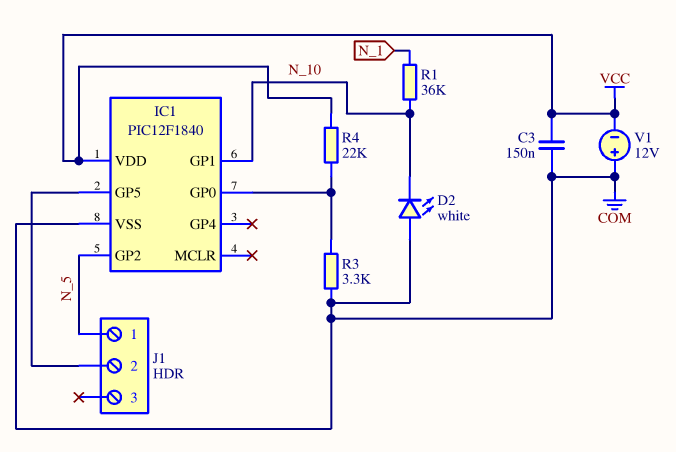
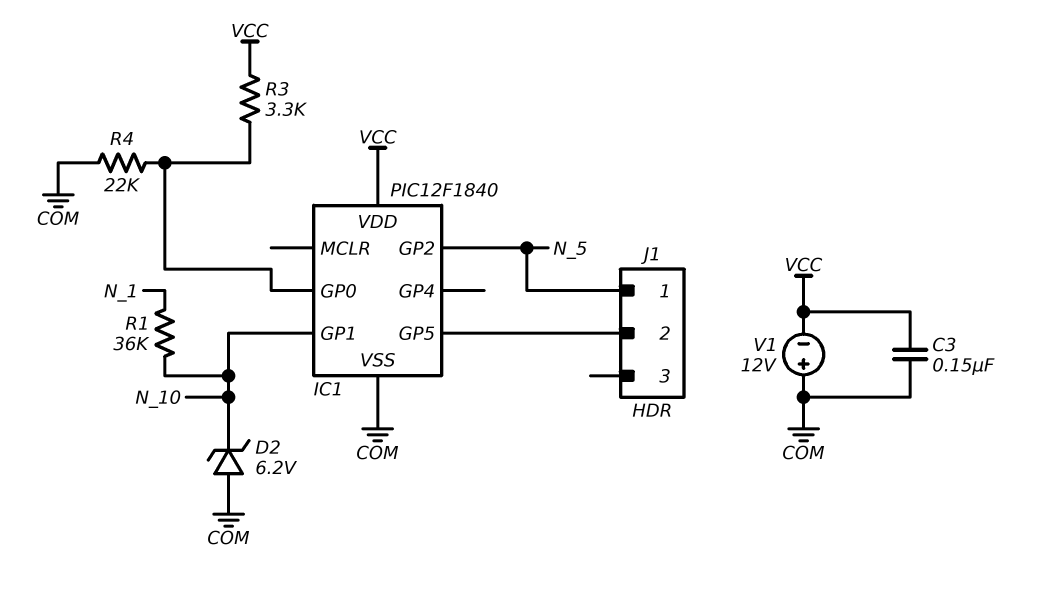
D2: LED white (A COM, K N_10) -> zener 6.2V (A COM, K N_10)
R3: 3.3k (COM, IC1/GP0) -> 3.3k (IC1/GP0, VCC)
R4: 22k (IC1/GP0, VCC) -> 22k (COM, IC1/GP0)

